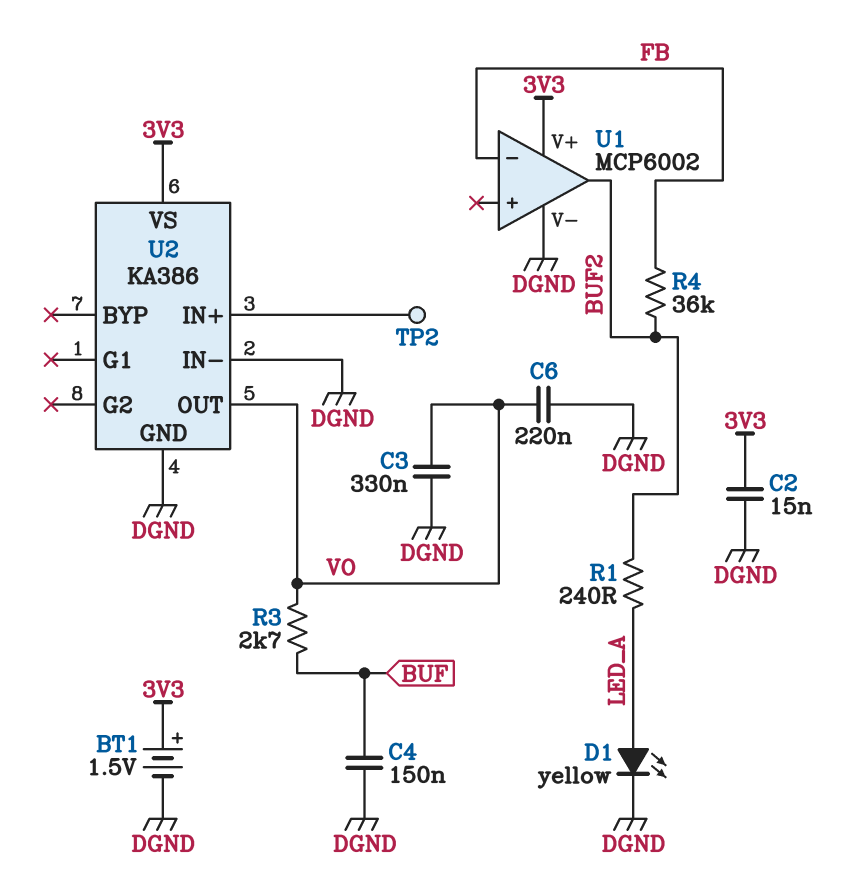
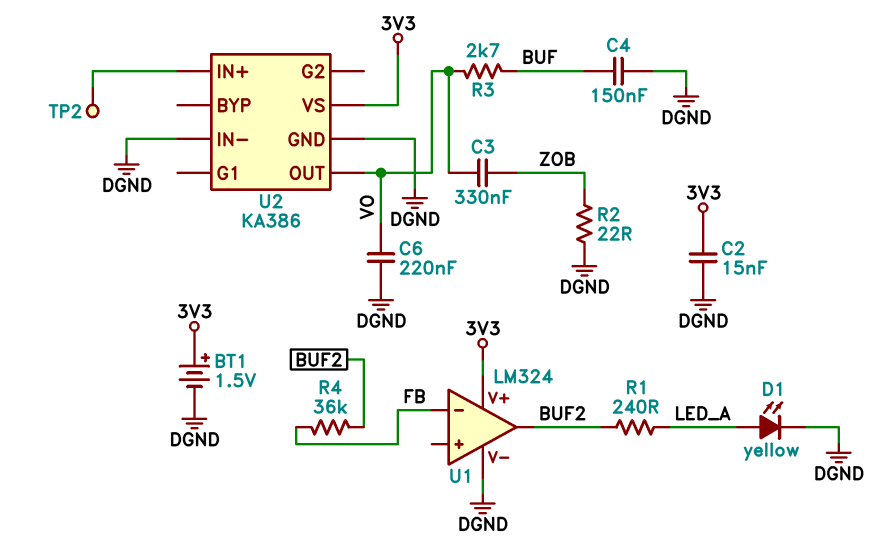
C3: 330nF (DGND, VO) -> 330nF (VO, ZOB)
R2: none -> 22 (DGND, ZOB)
U1: MCP6002 -> LM324

